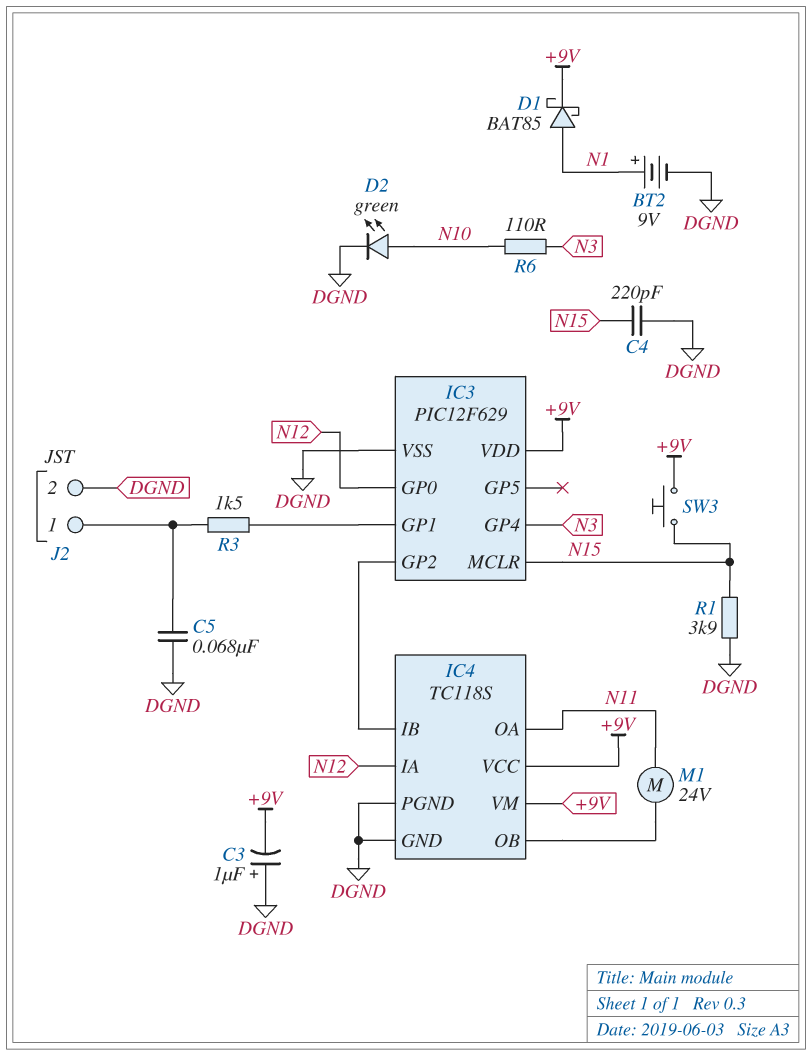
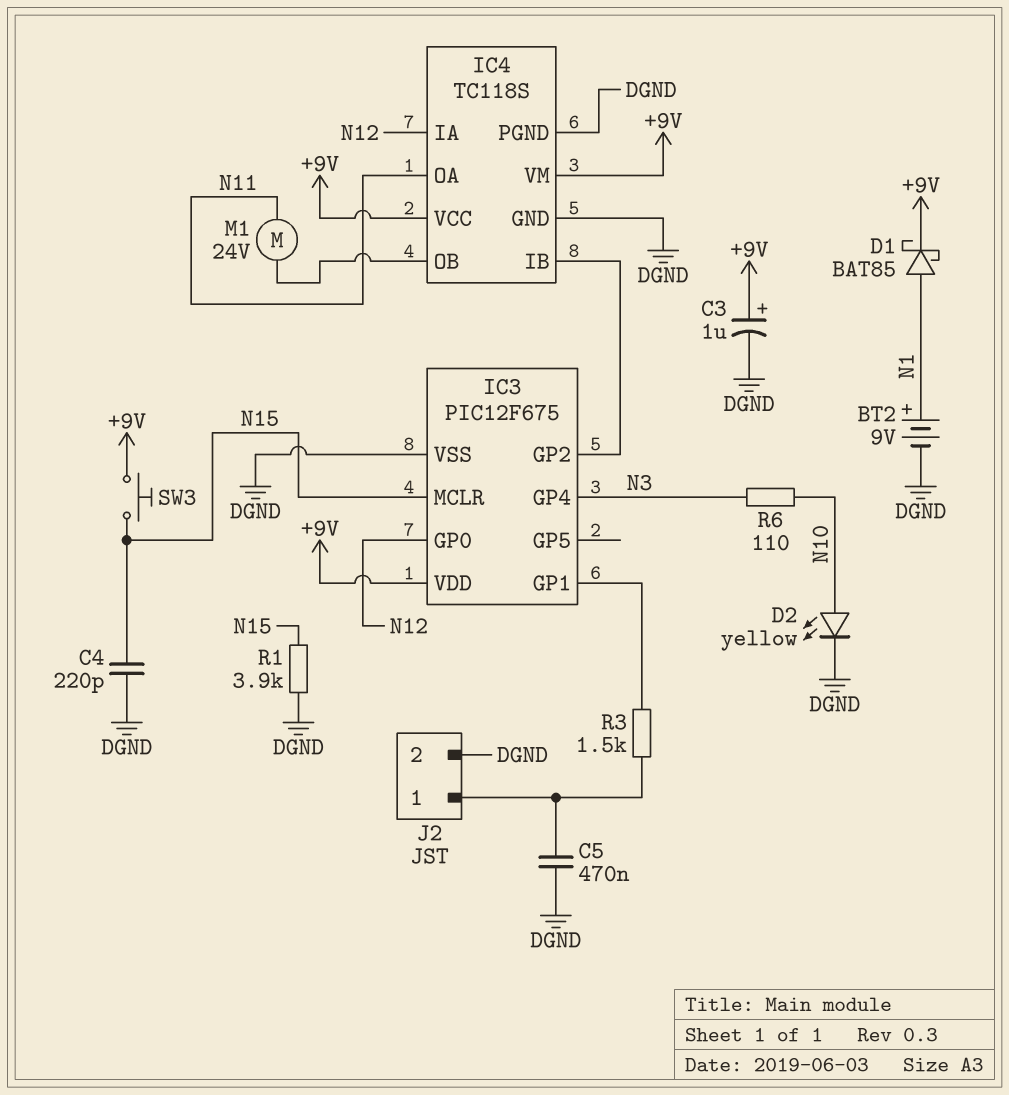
C3: 1uF (plus DGND, minus +9V) -> 1uF (plus +9V, minus DGND)
C5: 68nF (DGND, J2/1) -> 470nF (DGND, J2/1)
D2: LED green (A N10, K DGND) -> LED yellow (A N10, K DGND)
IC3: PIC12F629 -> PIC12F675

